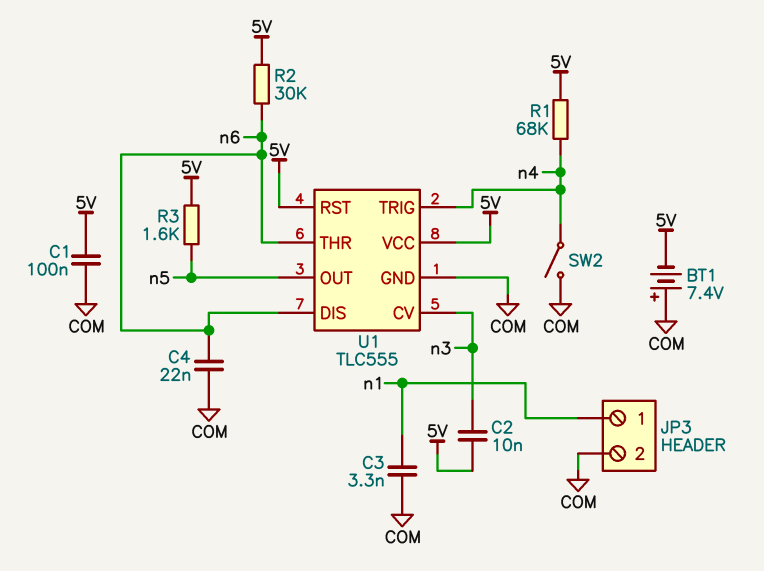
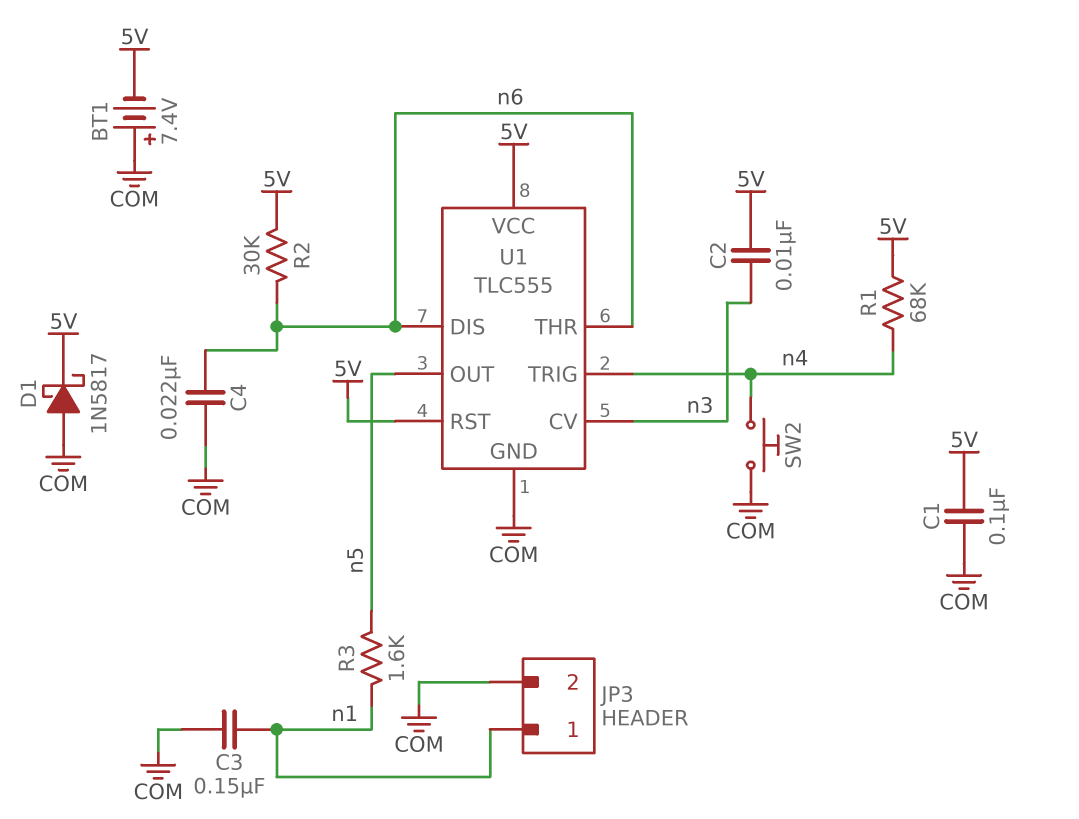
C3: 3.3nF (COM, n1) -> 150nF (COM, n1)
D1: none -> schottky 1N5817 (A COM, K 5V)
R3: 1.6k (5V, n5) -> 1.6k (n1, n5)
SW2: switch (COM, n4) -> button (COM, n4)

